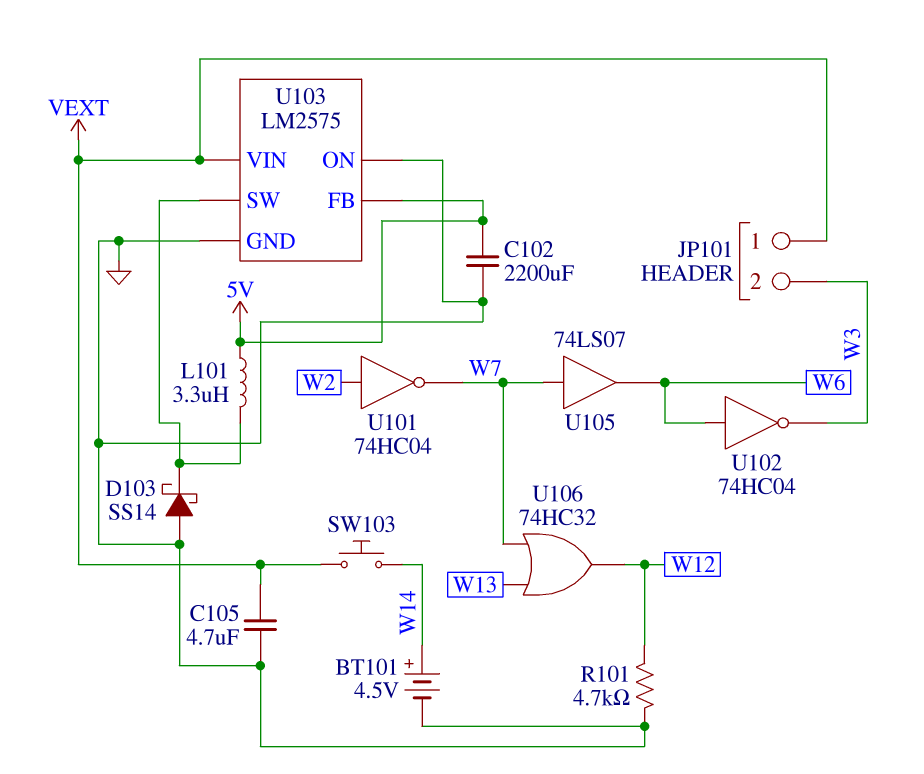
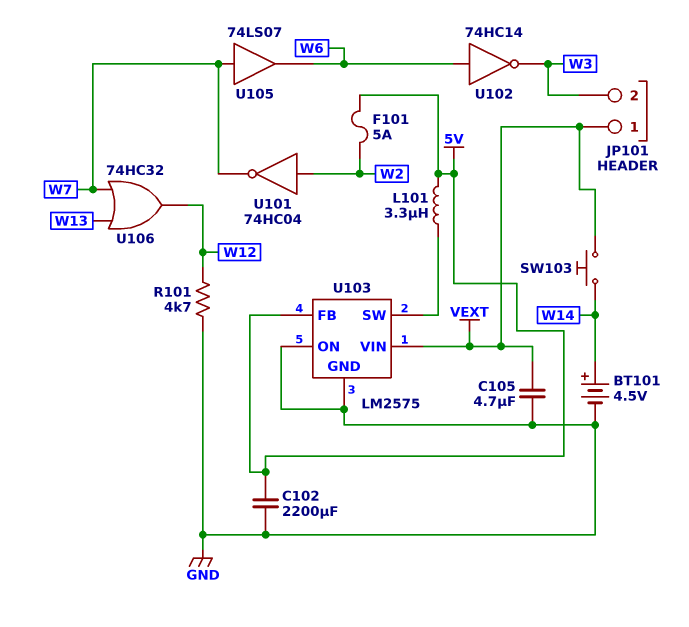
D103: schottky SS14 (A GND, K U103/SW) -> none
F101: none -> 5A (5V, W2)
U102: NOT 74HC04 (in W6, out W3) -> NOT 74HC14 (in W6, out W3)

